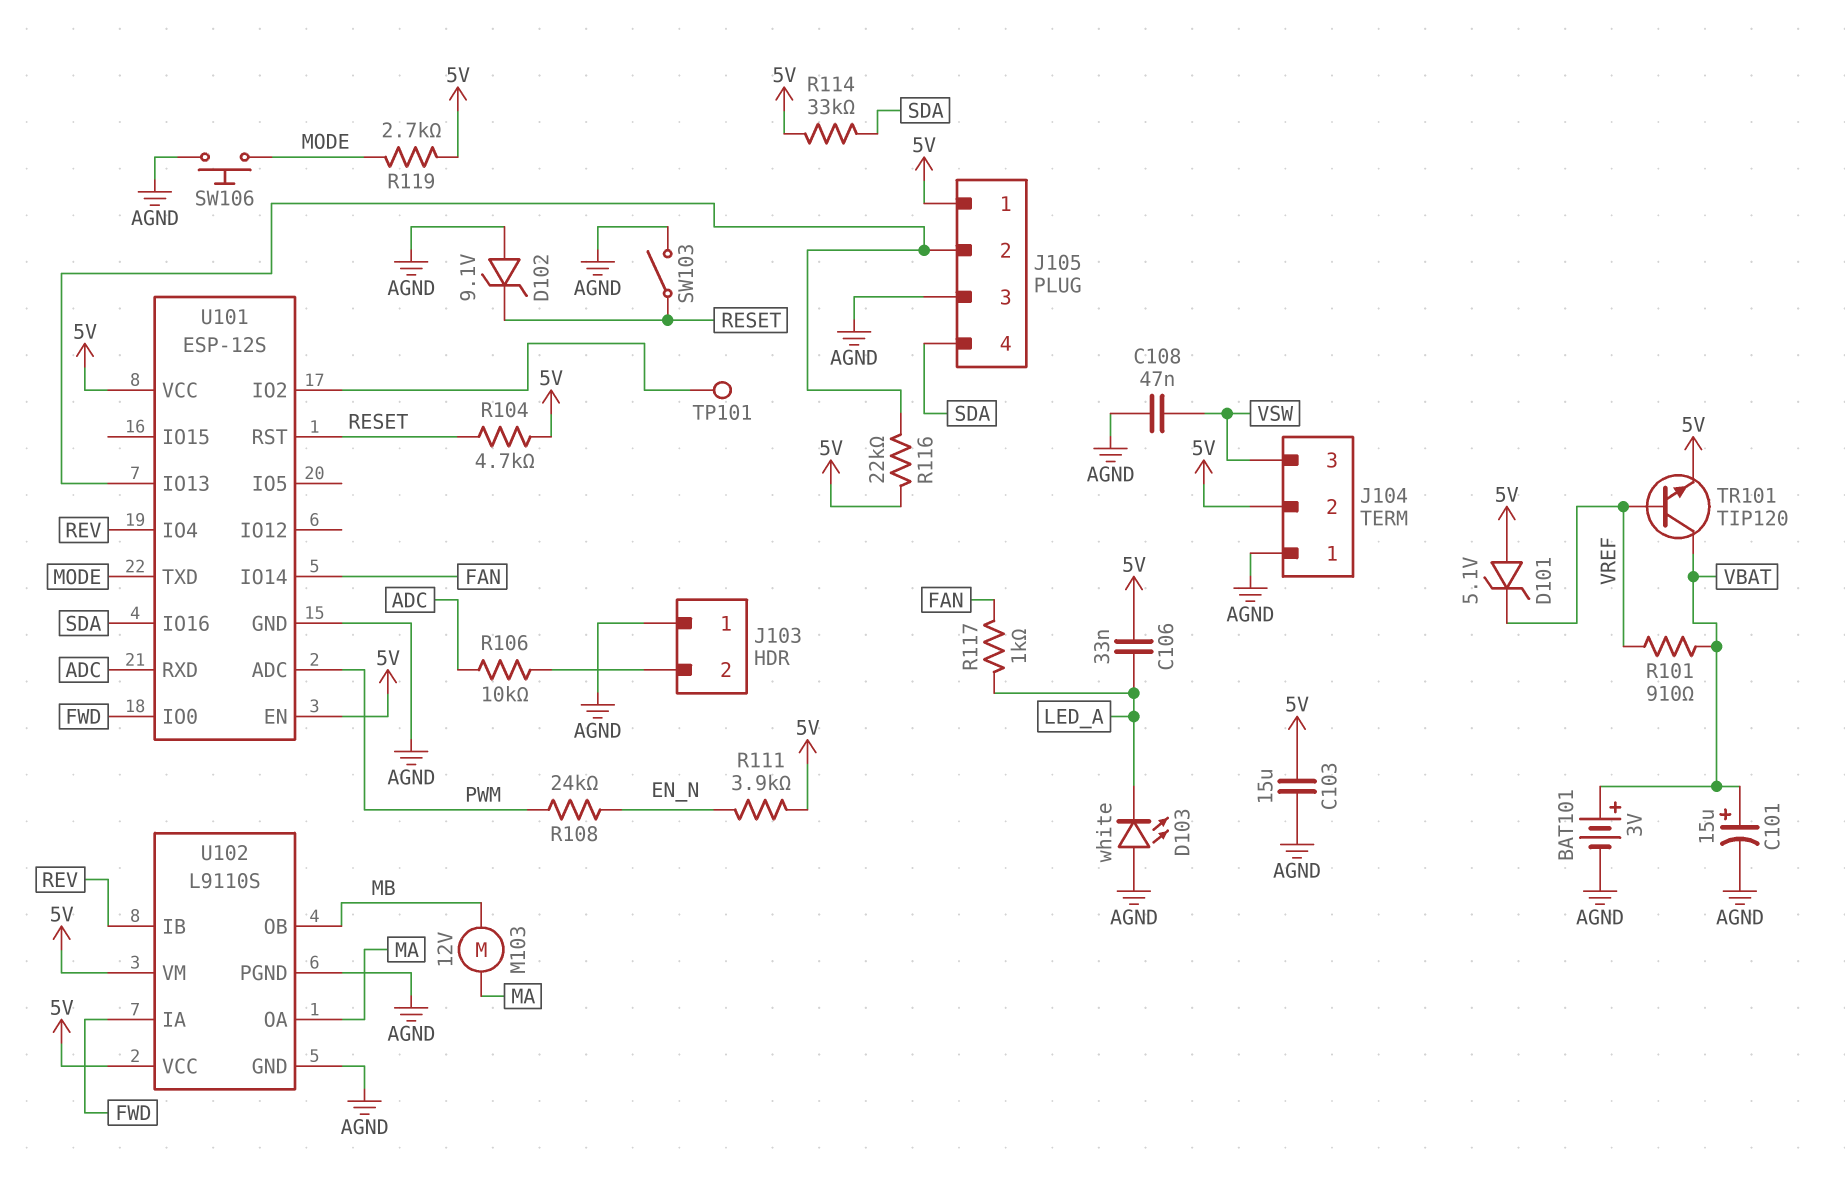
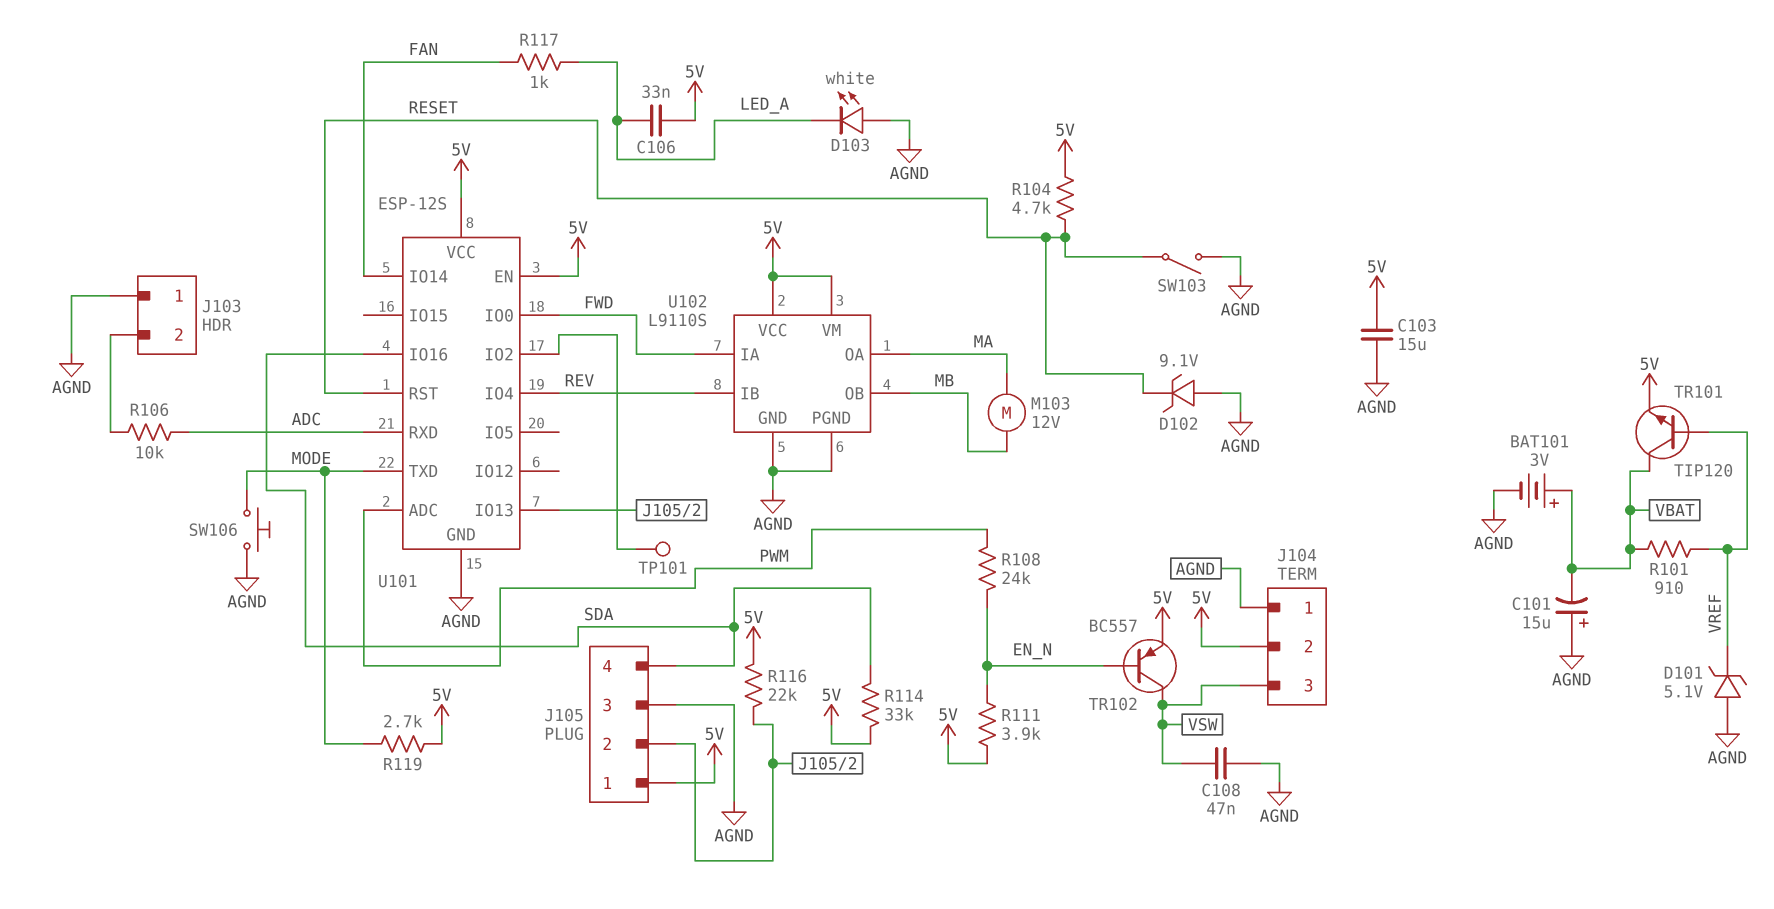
C101: 15uF (plus VBAT, minus AGND) -> 15uF (plus AGND, minus VBAT)
D101: zener 5.1V (A 5V, K VREF) -> zener 5.1V (A AGND, K VREF)
TR102: none -> PNP BC557 (B EN_N, C VSW, E 5V)

